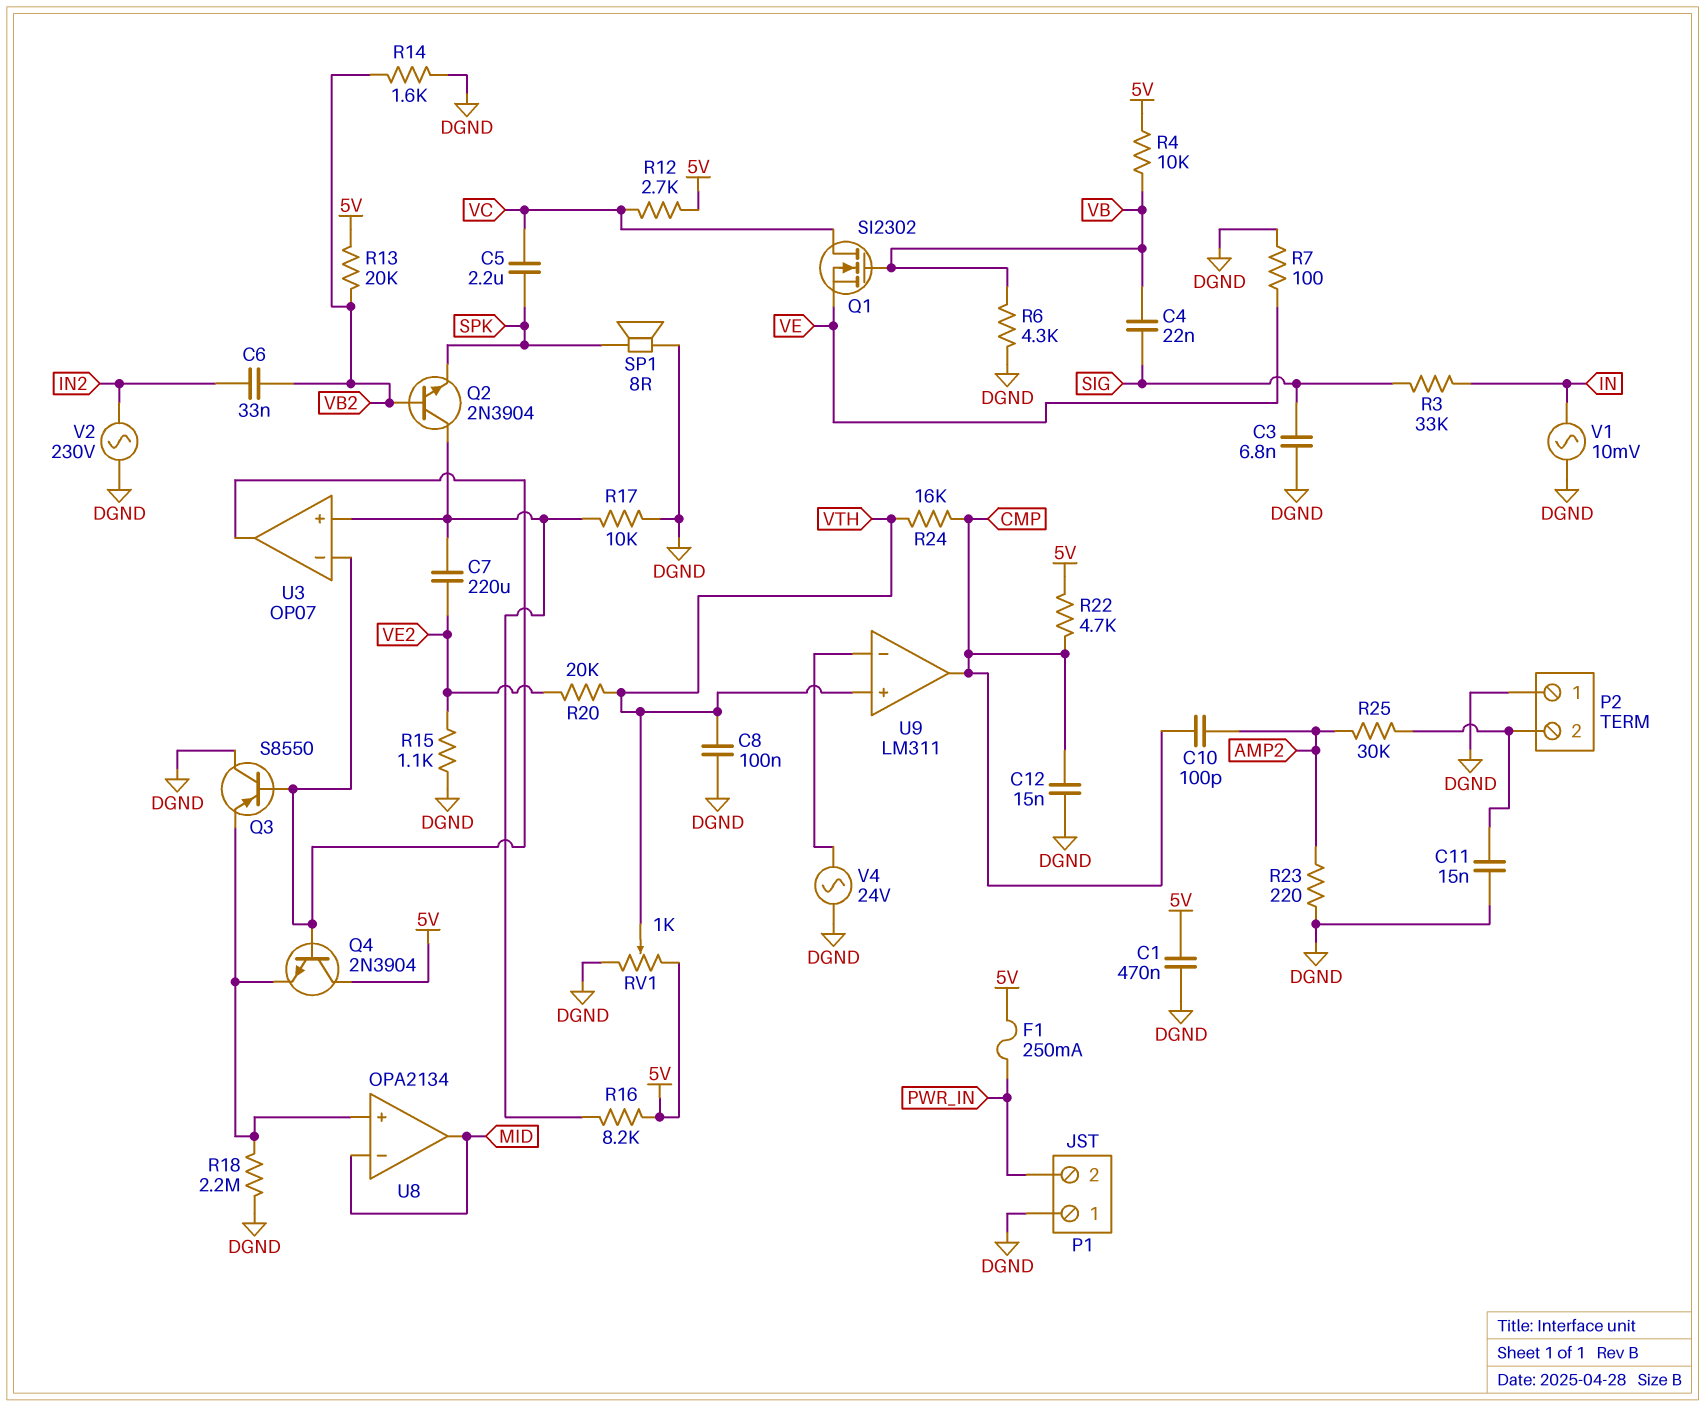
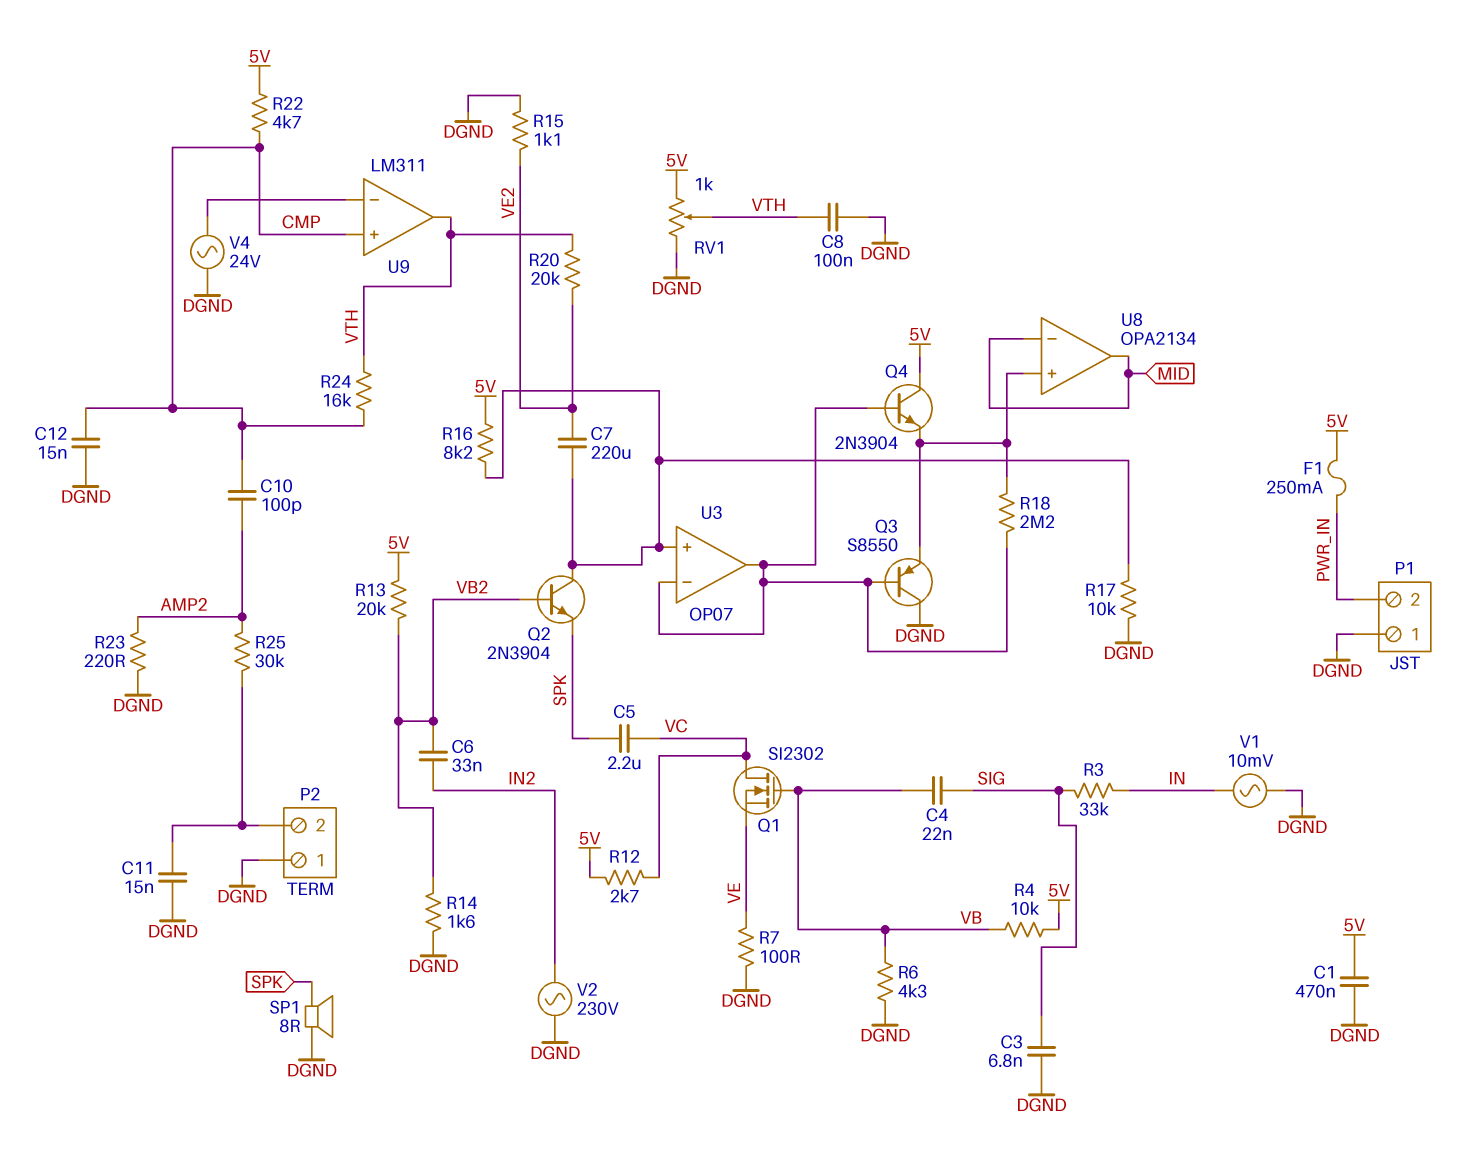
R18: 2.2M (DGND, U8/in+) -> 2.2M (U3/in-, U8/in+)
U9 pin in+: VTH -> CMP
U9 pin out: CMP -> VTH

